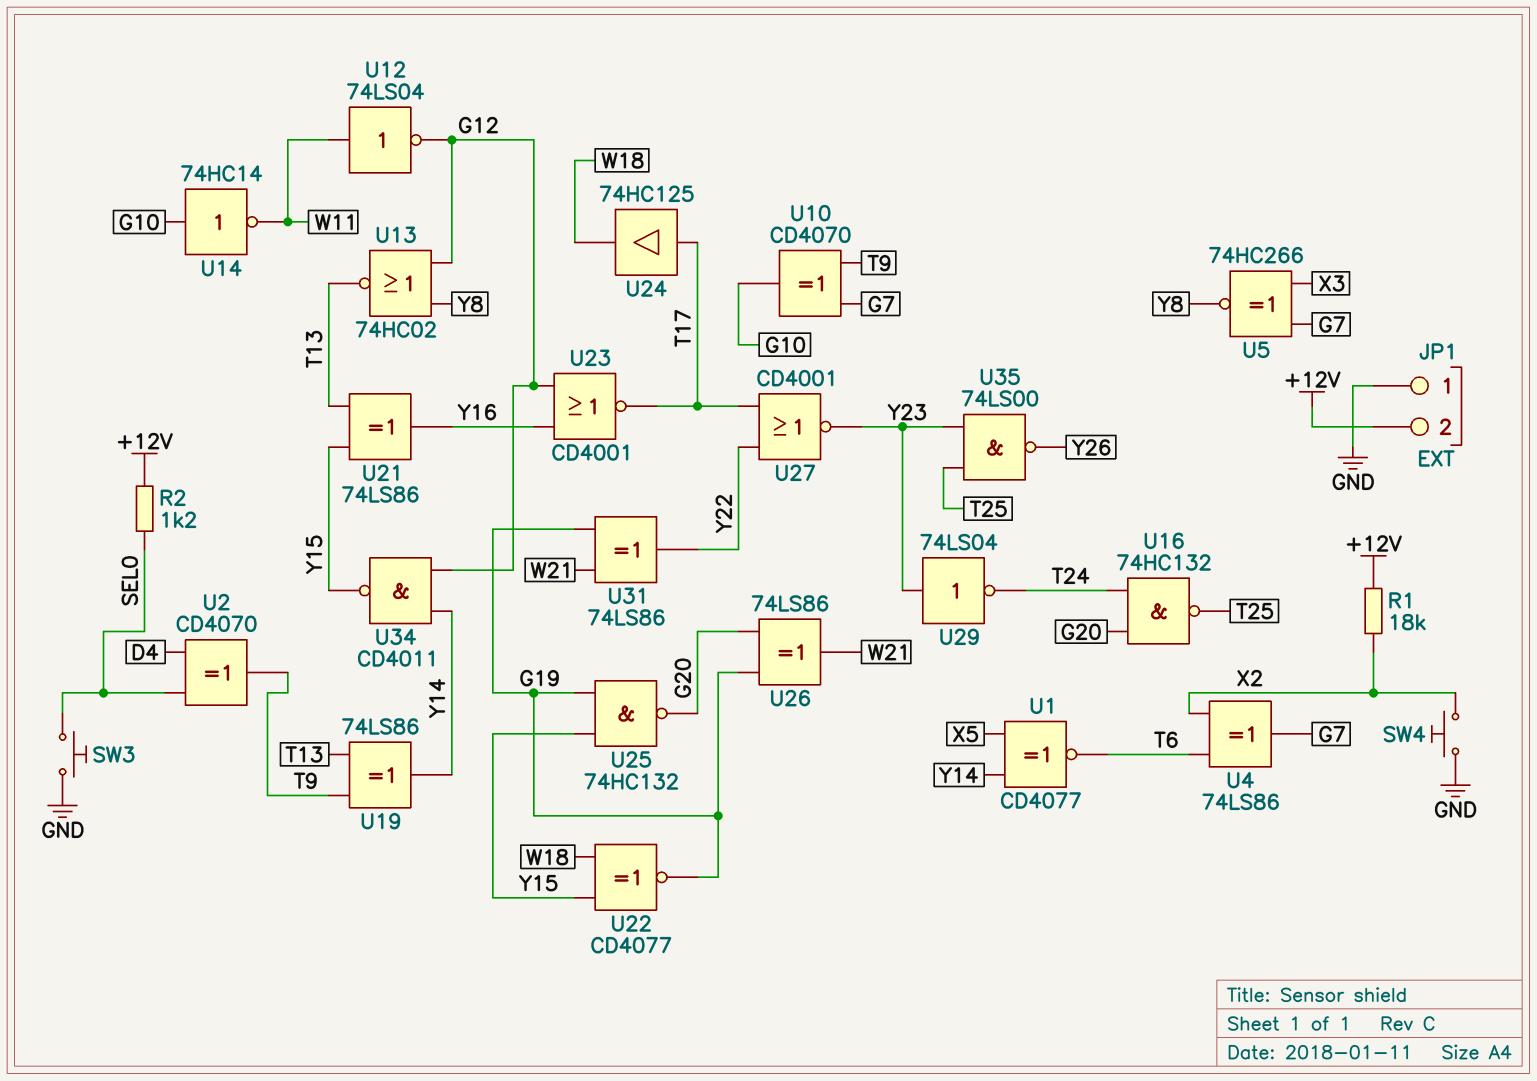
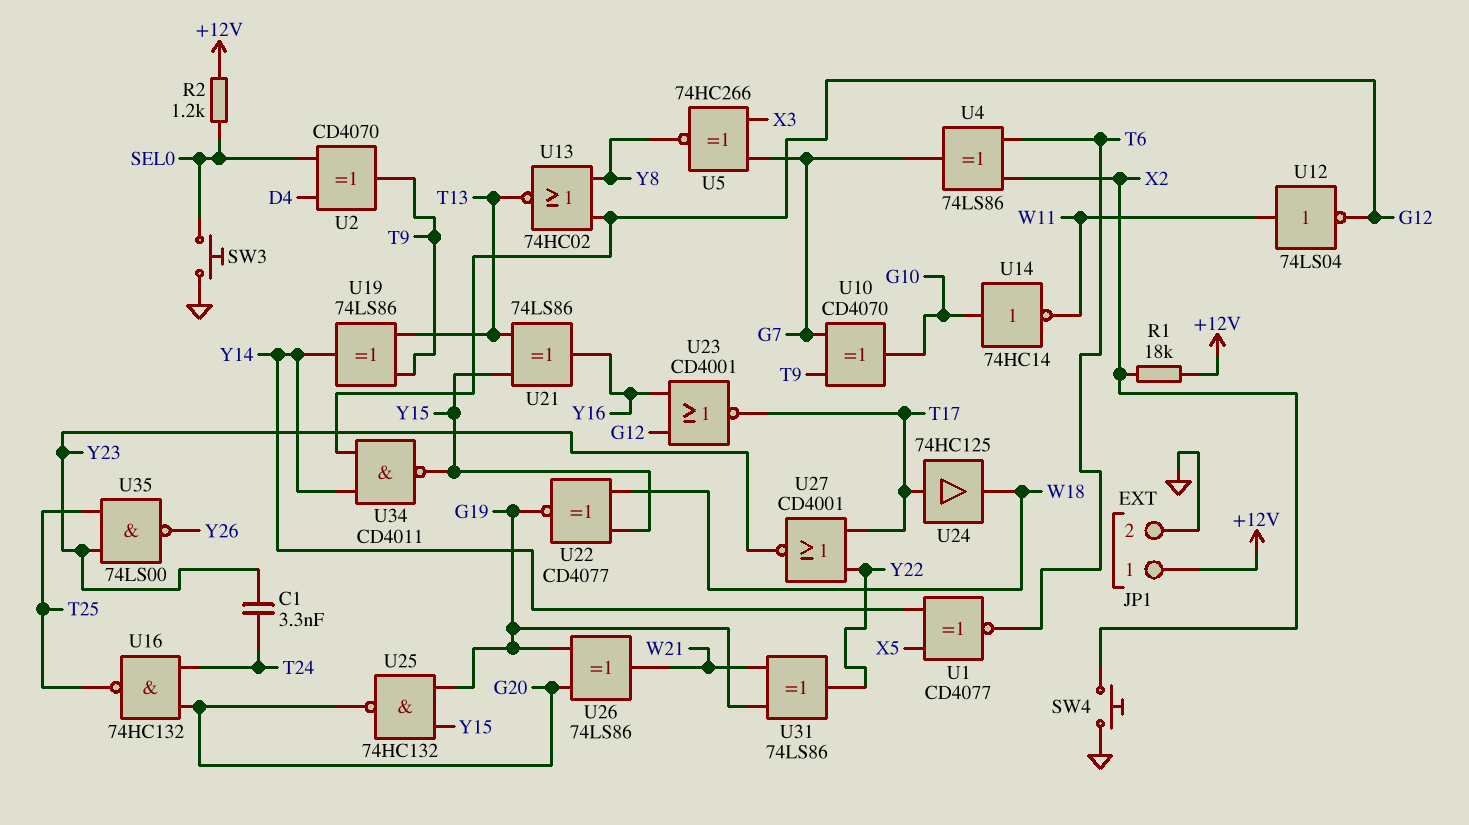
C1: none -> 3.3nF (T24, Y23)
JP1 pin 1: GND -> +12V
JP1 pin 2: +12V -> GND
U29: NOT 74LS04 (in Y23, out T24) -> none

